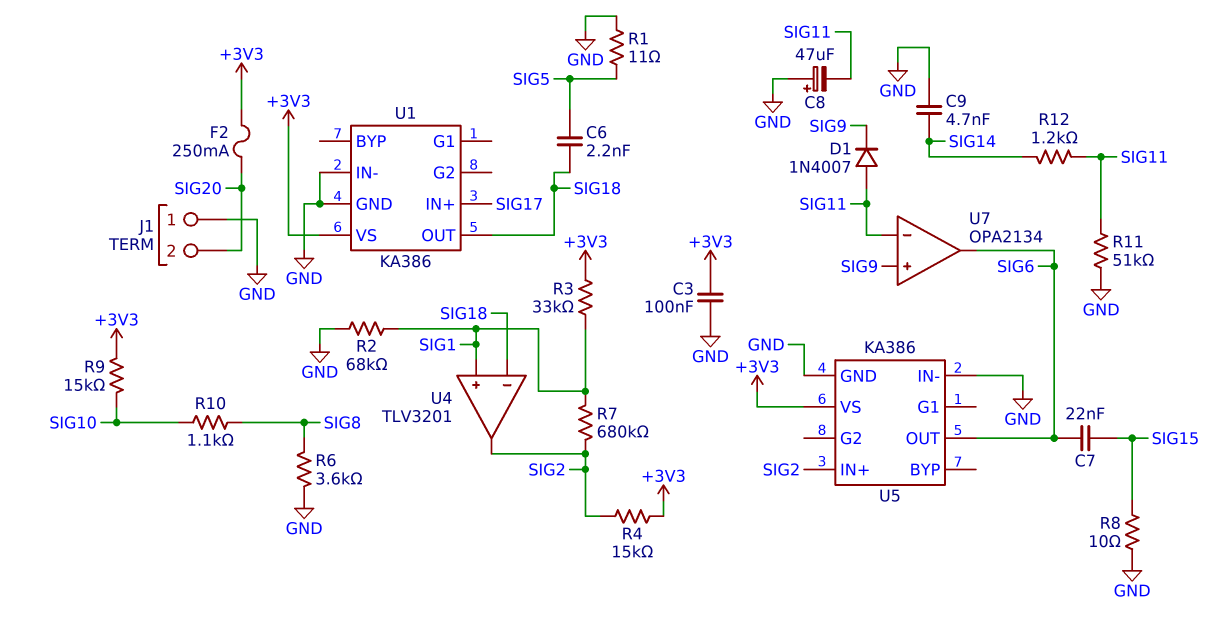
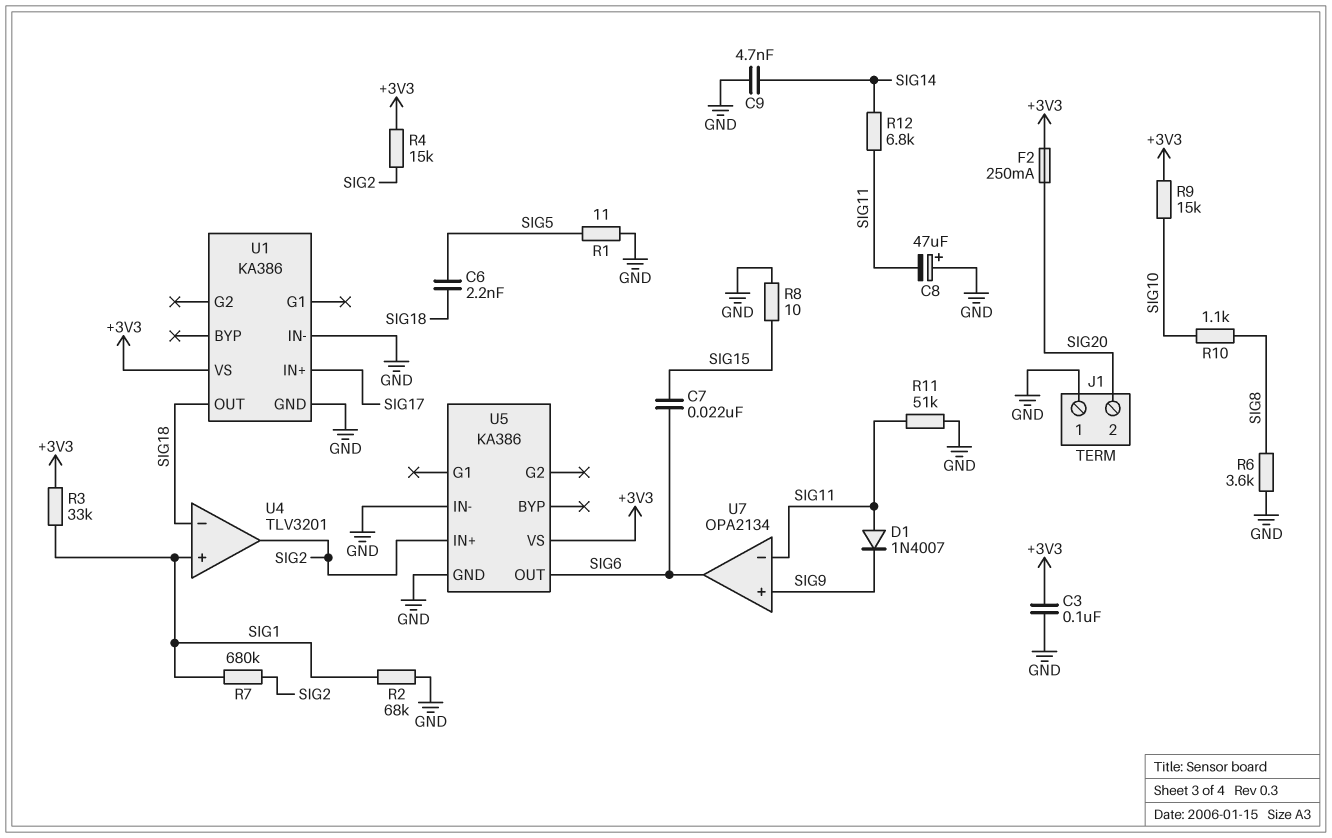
R12: 1.2k (SIG11, SIG14) -> 6.8k (SIG11, SIG14)

